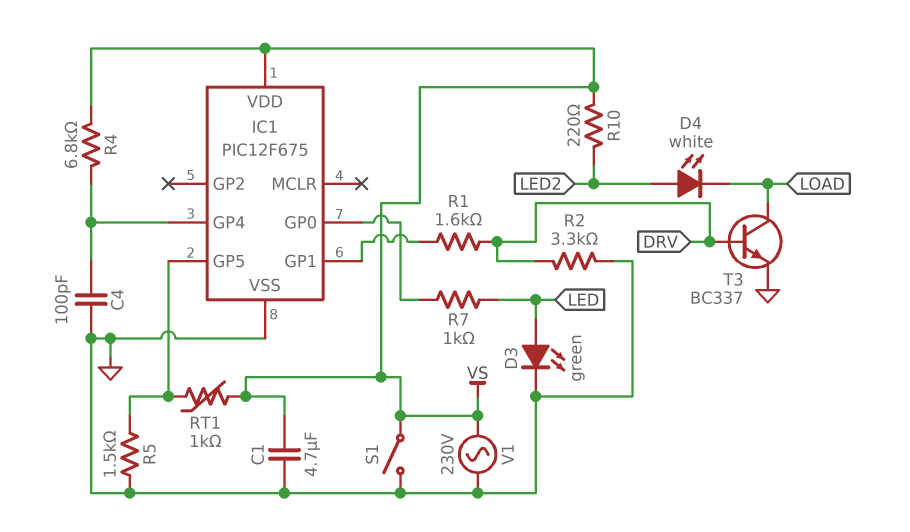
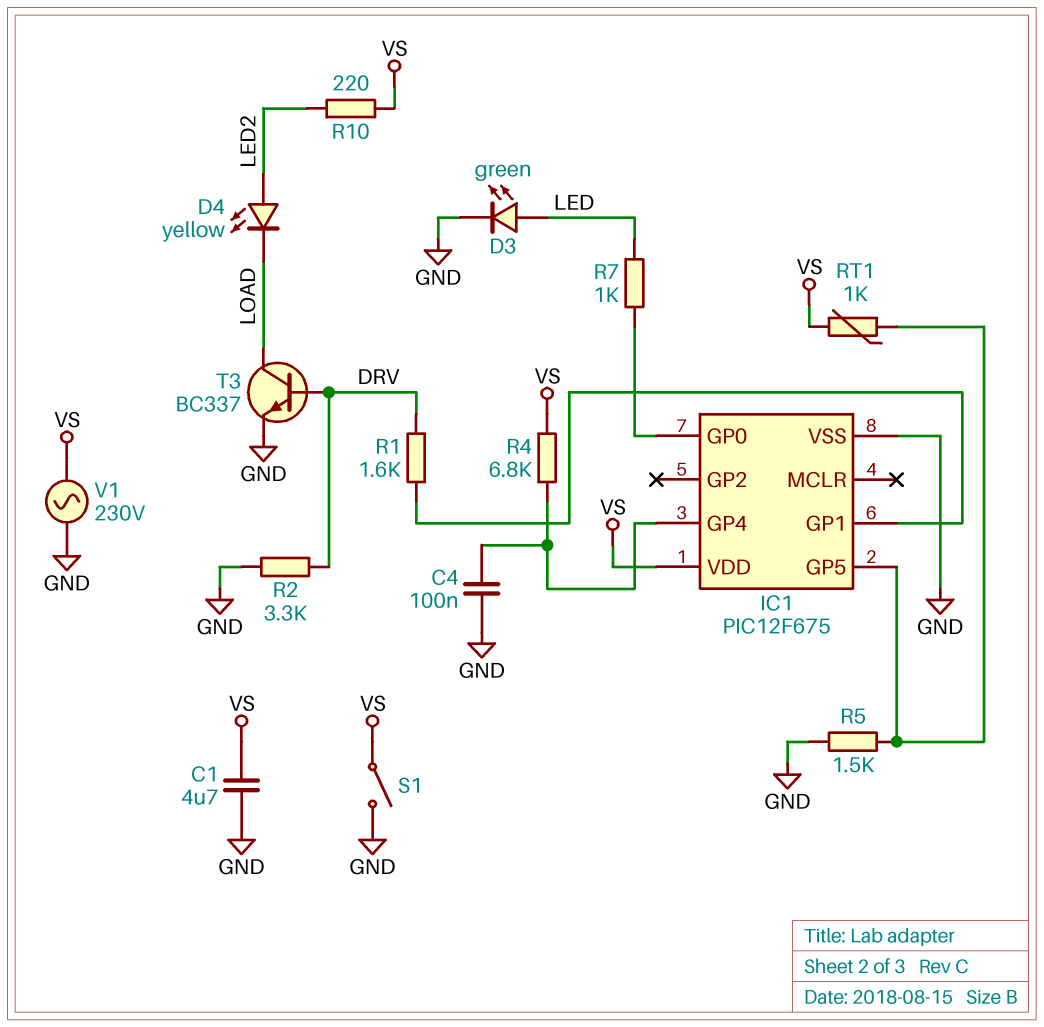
C4: 100pF (GND, IC1/GP4) -> 100nF (GND, IC1/GP4)
D4: LED white (A LED2, K LOAD) -> LED yellow (A LED2, K LOAD)

